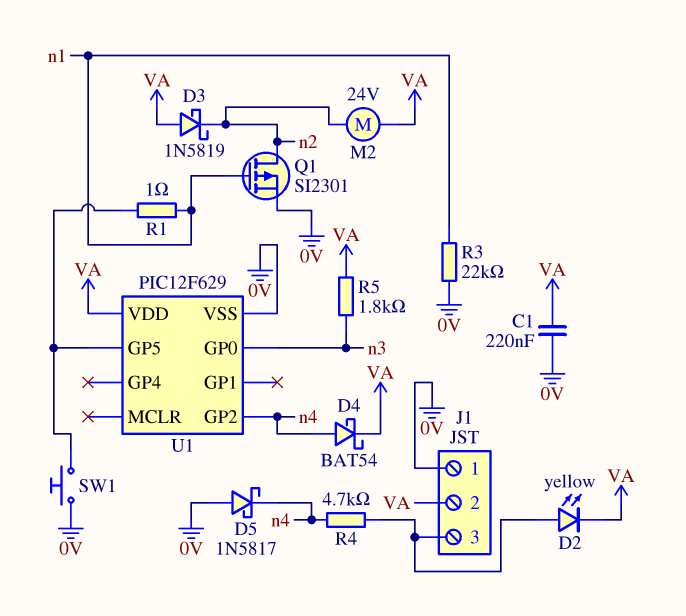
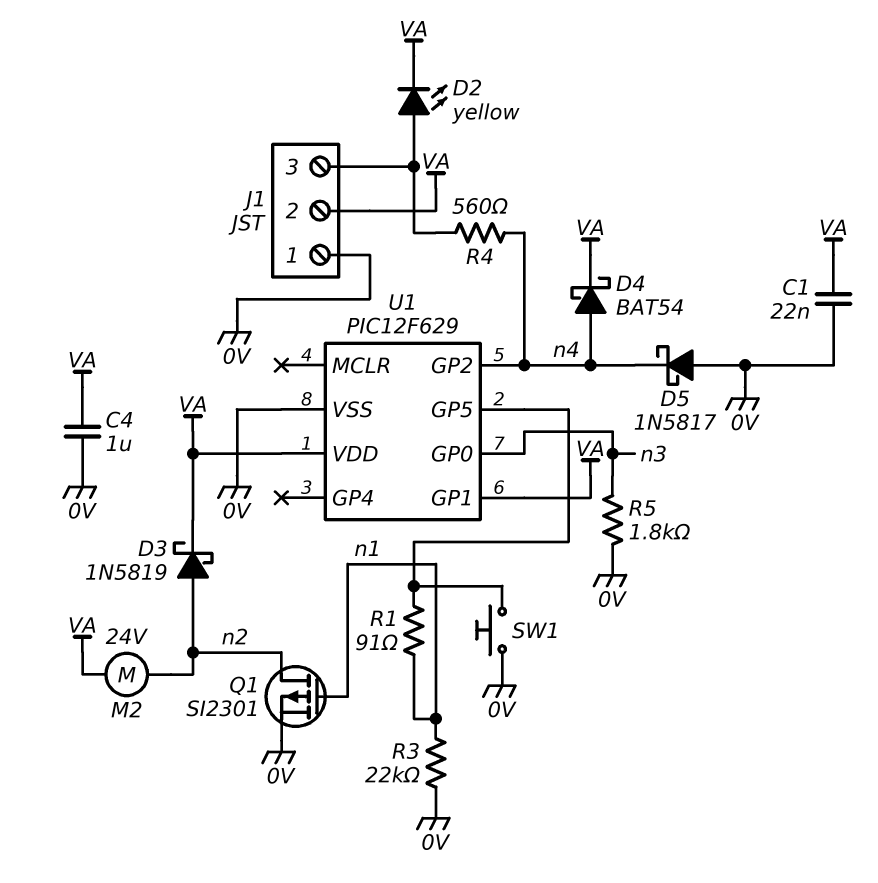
C1: 220nF (0V, VA) -> 22nF (0V, VA)
C4: none -> 1uF (0V, VA)
D3: schottky 1N5819 (A VA, K n2) -> schottky 1N5819 (A n2, K VA)
R1: 1 (U1/GP5, n1) -> 91 (U1/GP5, n1)
R4: 4.7k (J1/3, n4) -> 560 (J1/3, n4)
R5: 1.8k (VA, n3) -> 1.8k (0V, n3)
U1 pin GP1: none -> VA

